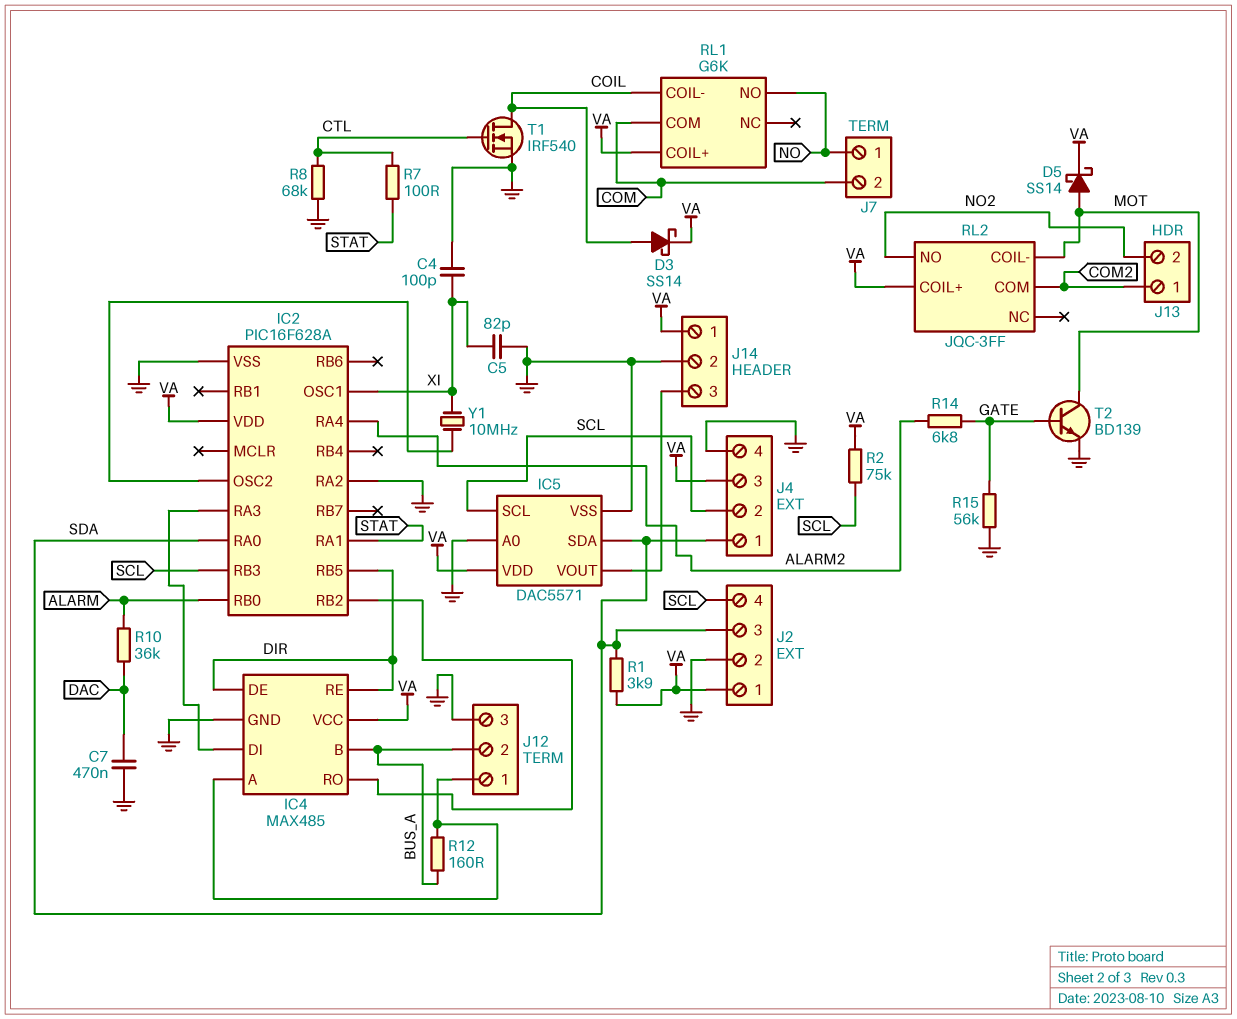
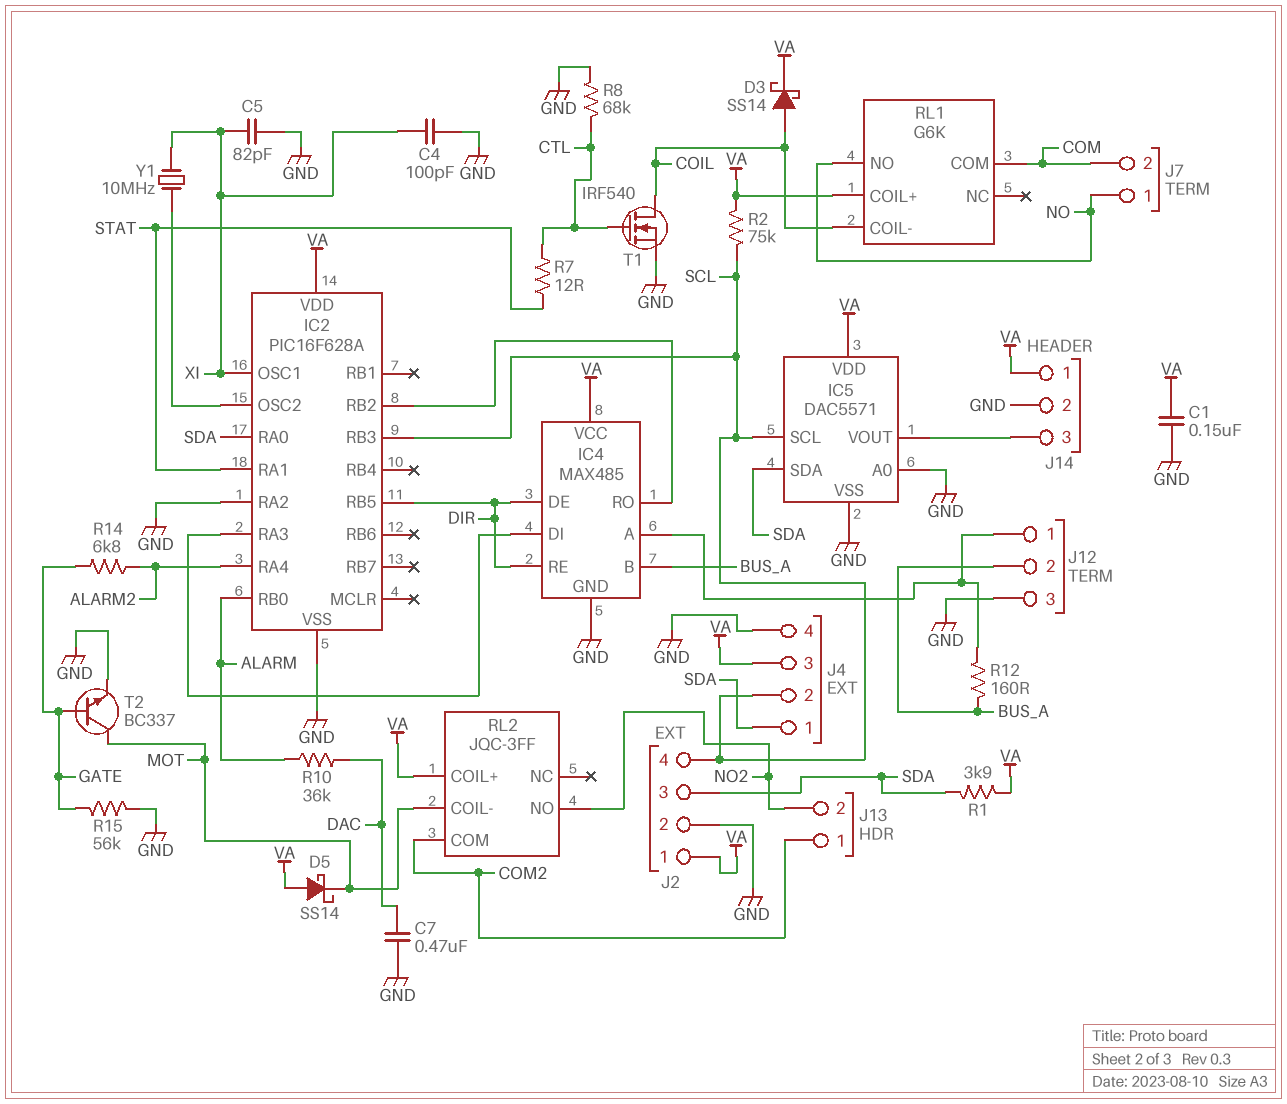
C1: none -> 150nF (GND, VA)
D5: schottky SS14 (A MOT, K VA) -> schottky SS14 (A VA, K MOT)
R7: 100 (CTL, STAT) -> 12 (CTL, STAT)
T2: NPN BD139 (B GATE, C MOT, E GND) -> NPN BC337 (B GATE, C MOT, E GND)

